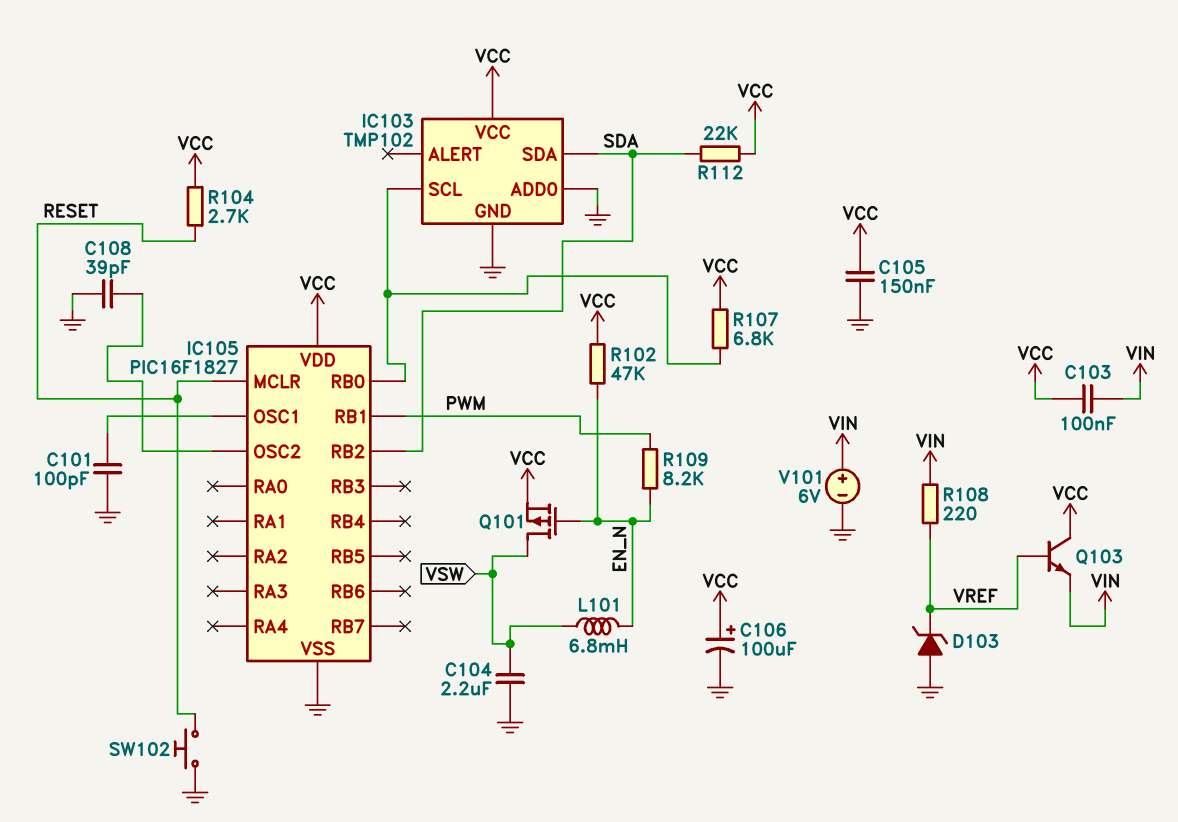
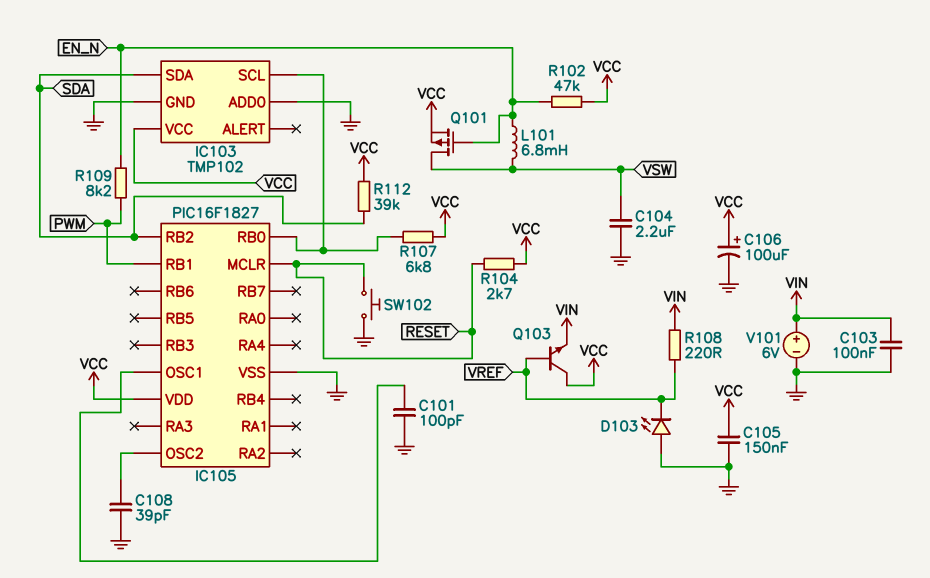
C103: 100nF (VCC, VIN) -> 100nF (GND, VIN)
D103: zener (A GND, K VREF) -> LED (A GND, K VREF)
R112: 22k (SDA, VCC) -> 39k (SDA, VCC)

